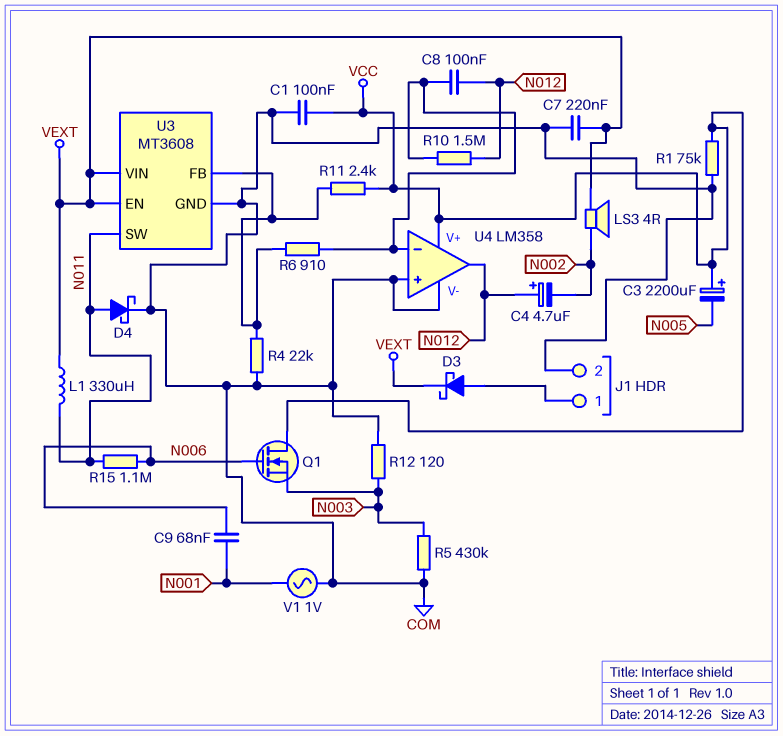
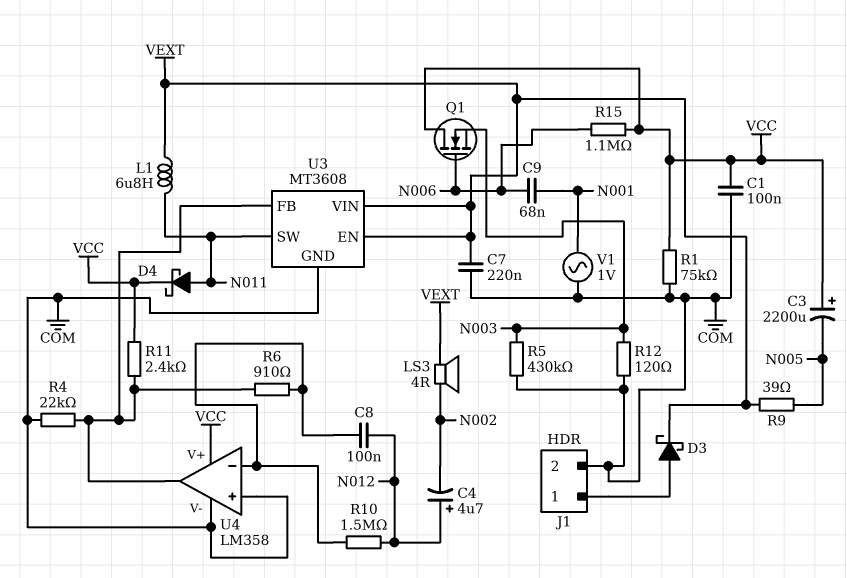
D4: schottky (A N011, K COM) -> schottky (A N011, K VCC)
L1: 330uH (N011, VEXT) -> 6.8uH (N011, VEXT)
R9: none -> 39 (N005, VEXT)
R15: 1.1M (N006, N011) -> 1.1M (N006, VCC)
U4 pin out: N012 -> U3/FB

